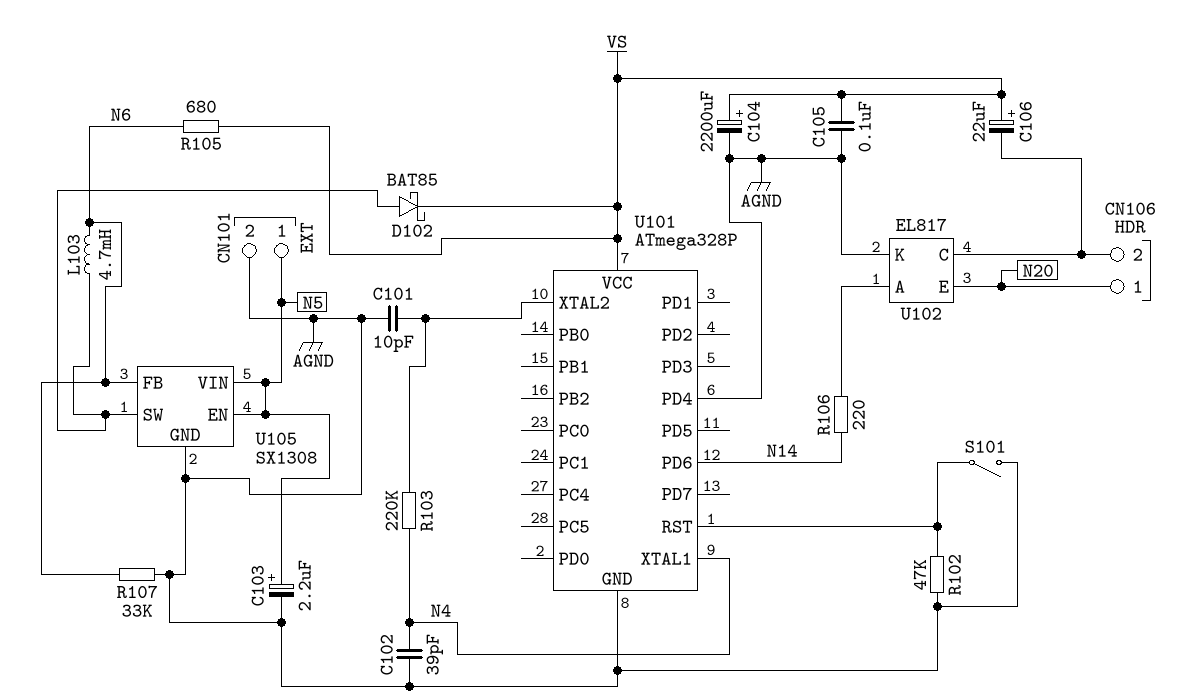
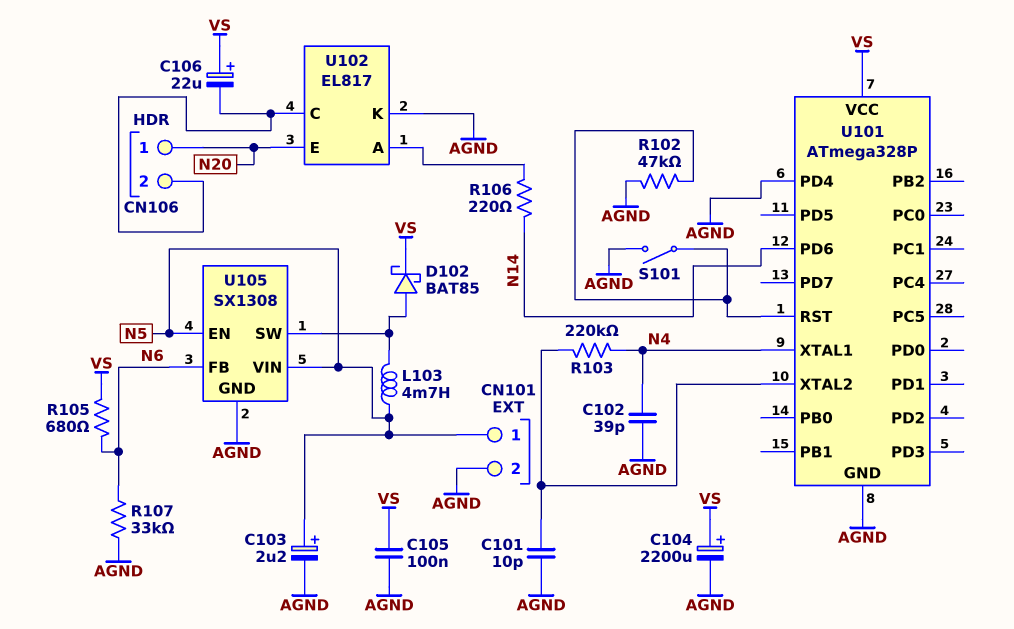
L103: 4.7mH (N6, U105/SW) -> 4.7mH (N5, U105/SW)

